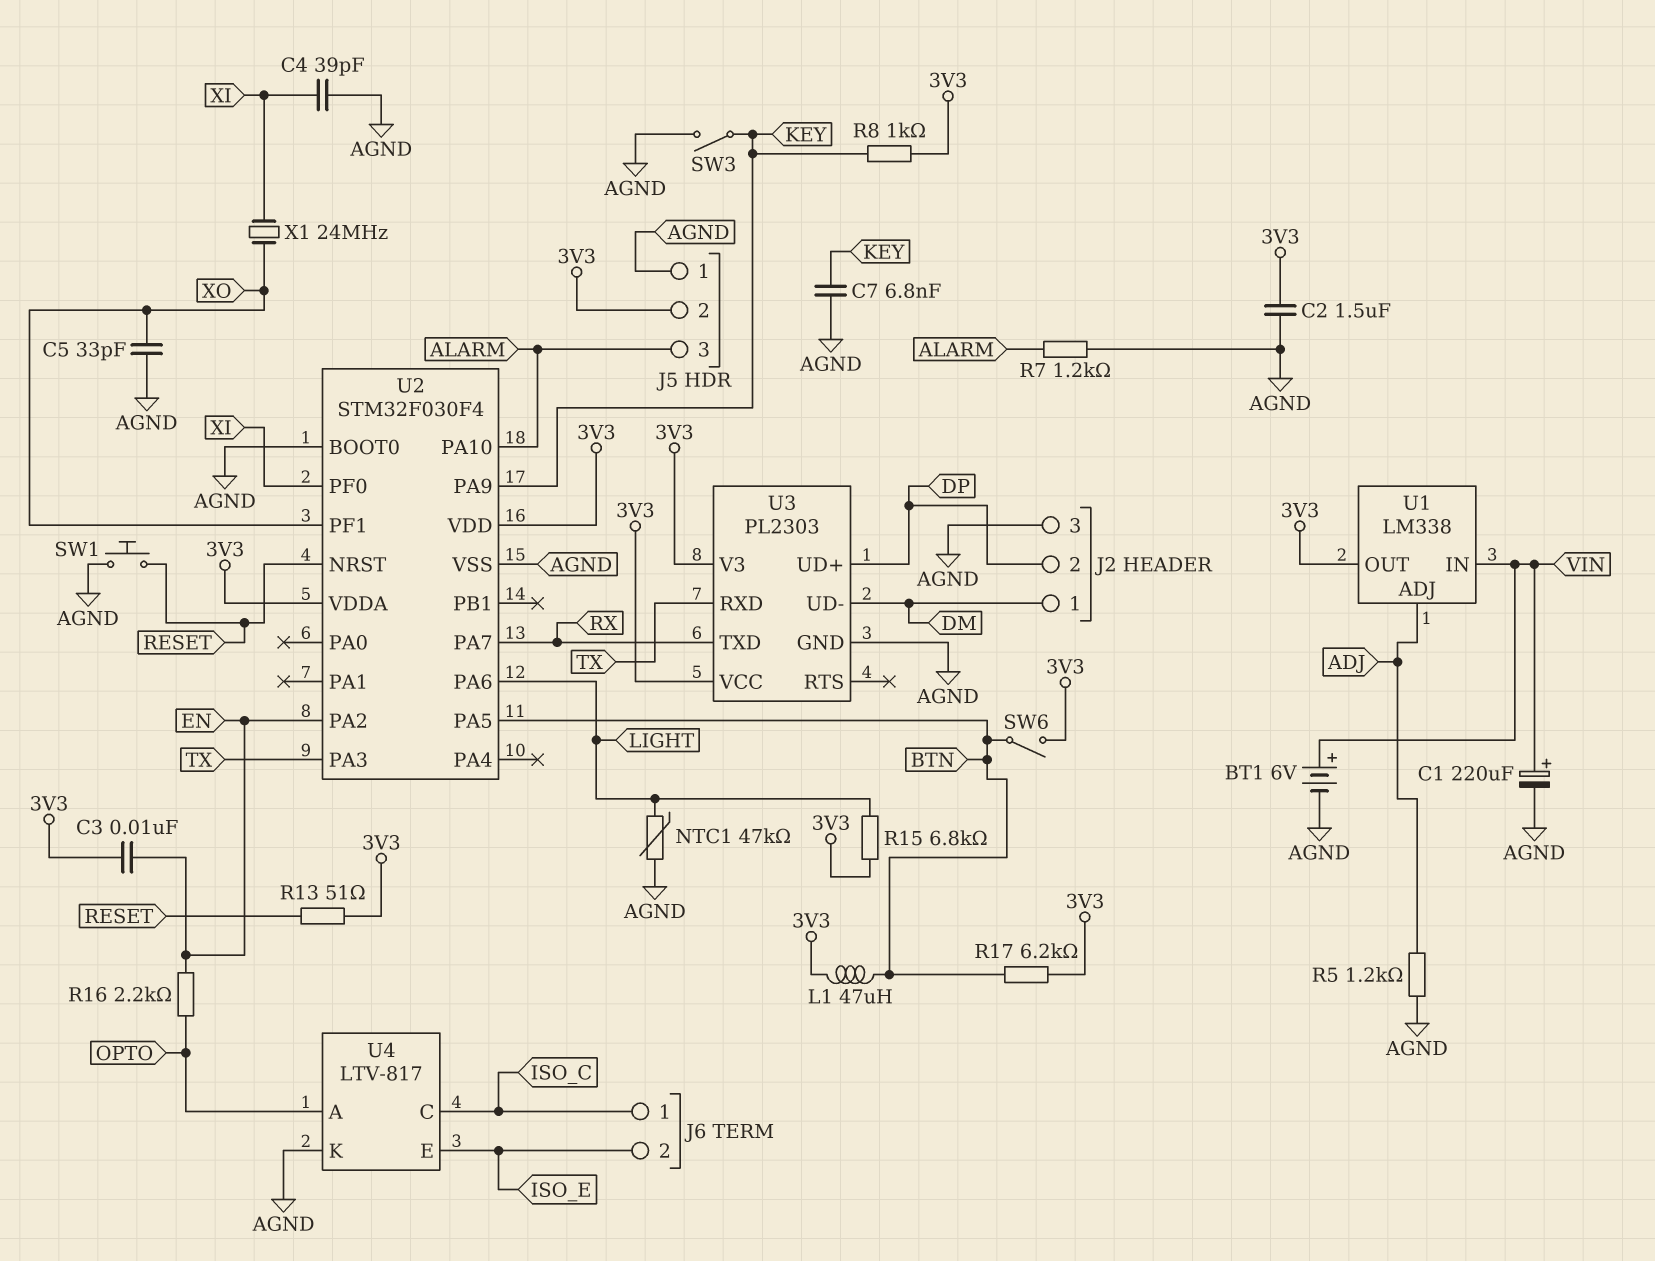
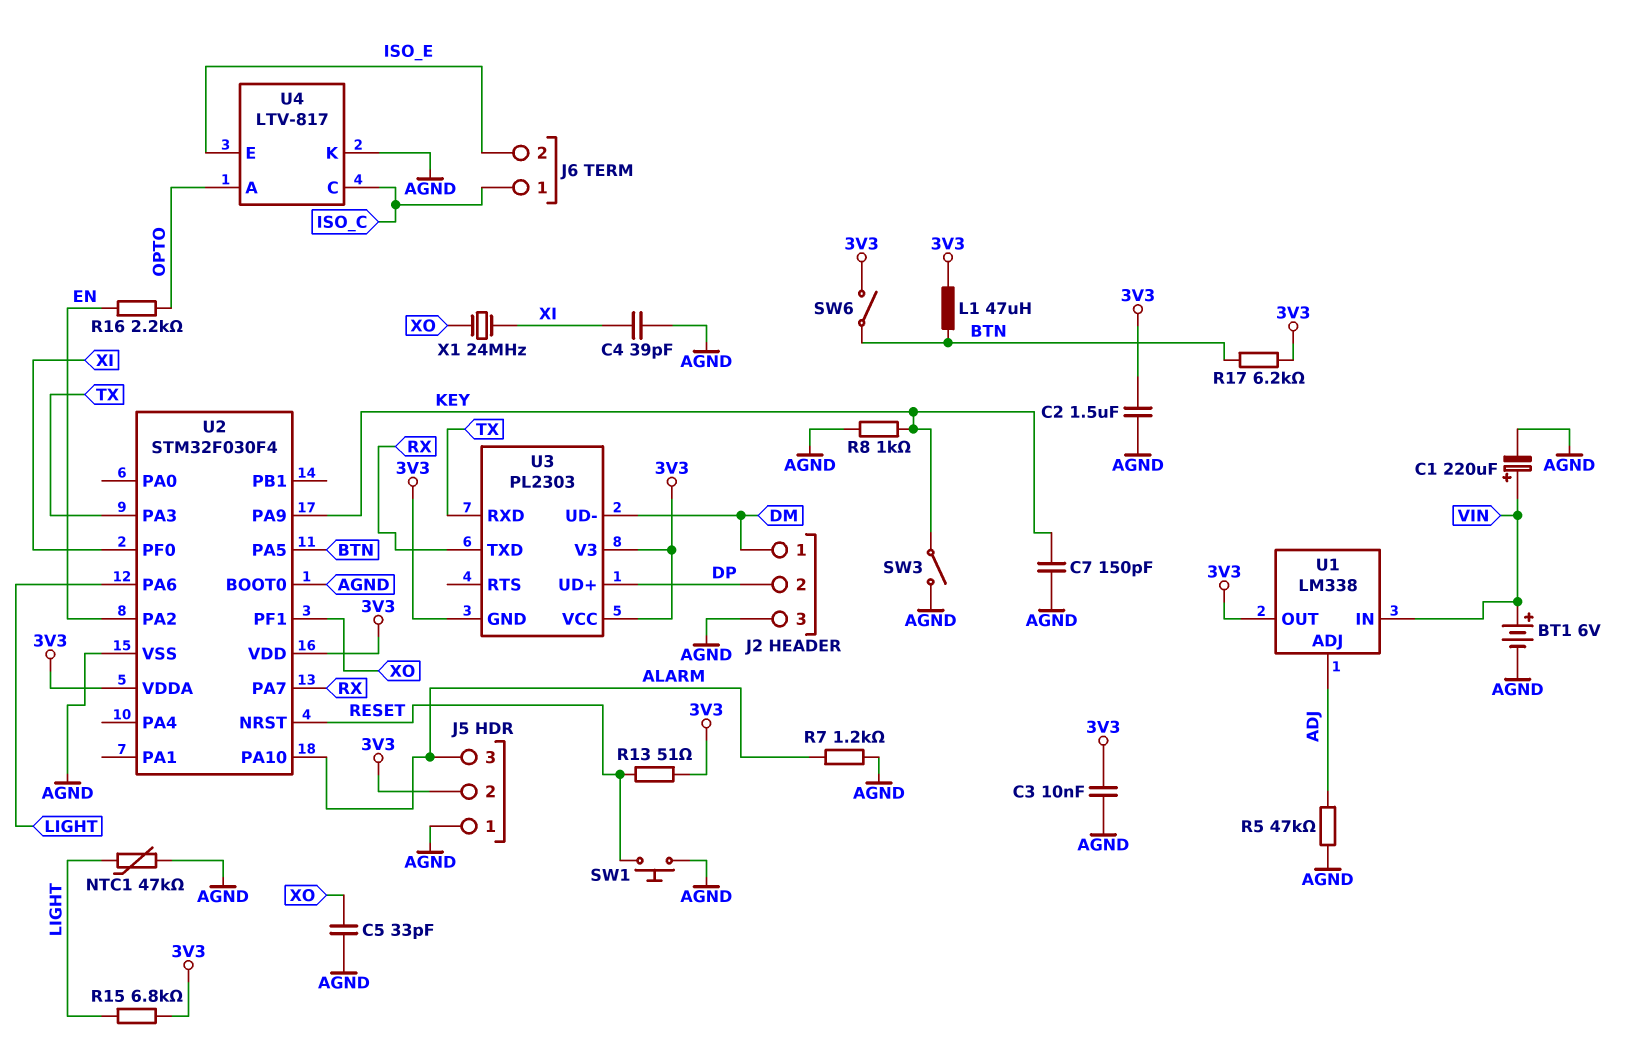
C3: 10nF (3V3, EN) -> 10nF (3V3, AGND)
C7: 6.8nF (AGND, KEY) -> 150pF (AGND, KEY)
R5: 1.2k (ADJ, AGND) -> 47k (ADJ, AGND)
R8: 1k (3V3, KEY) -> 1k (AGND, KEY)
U3 pin GND: AGND -> 3V3

